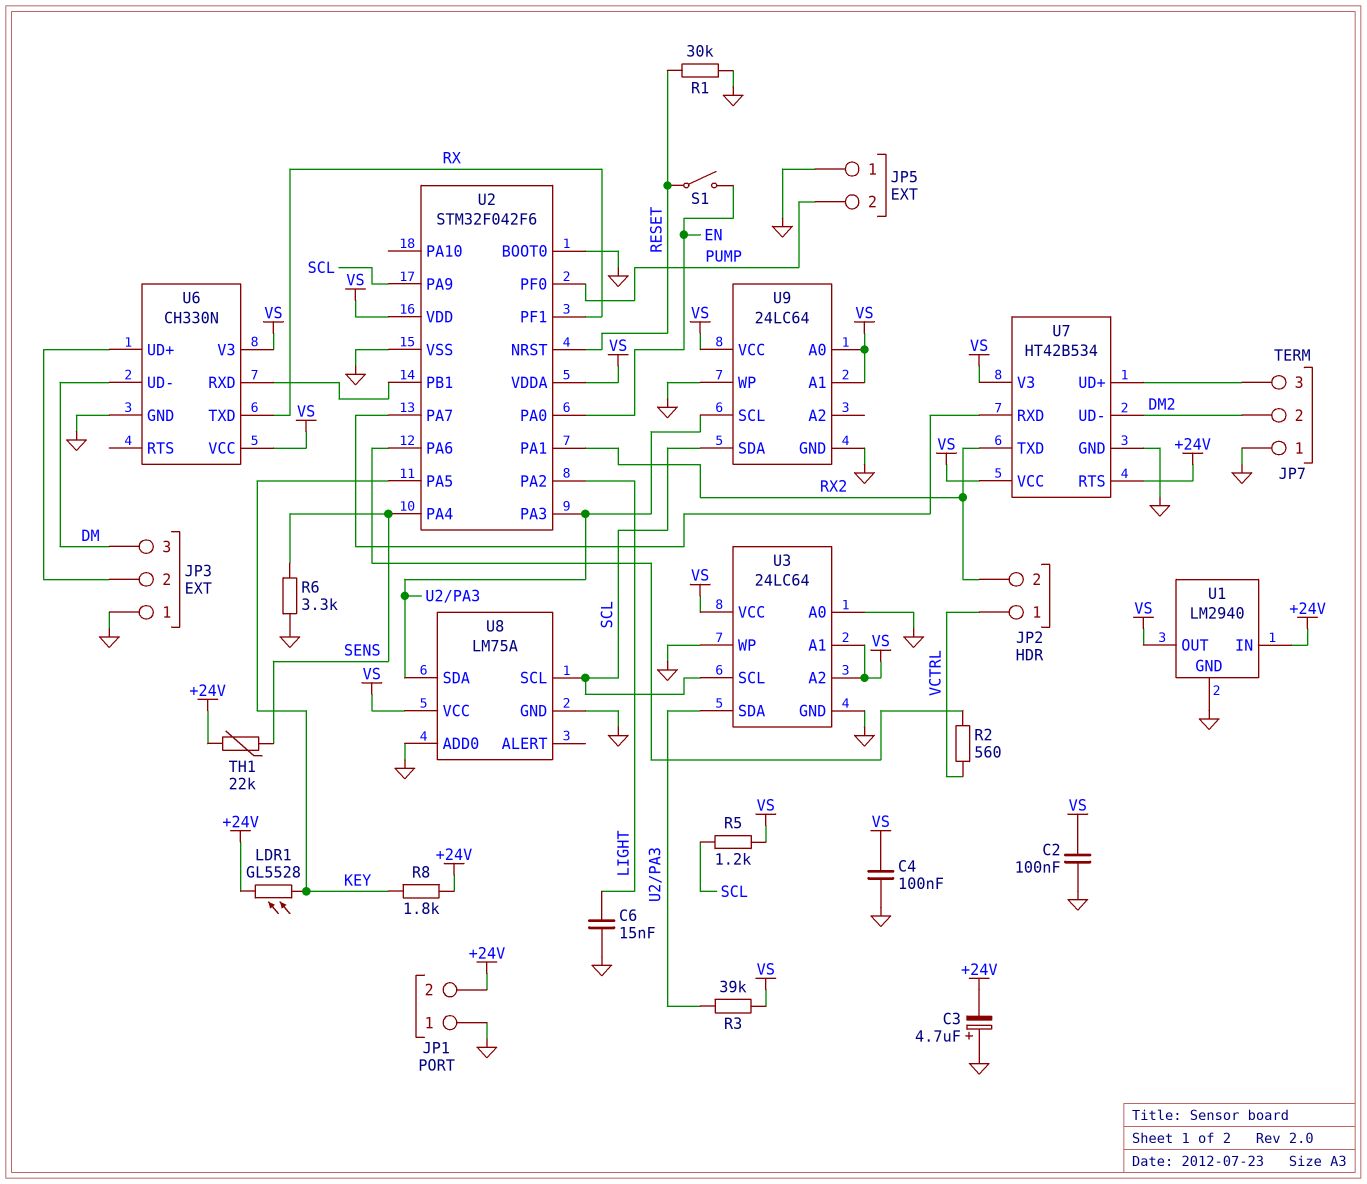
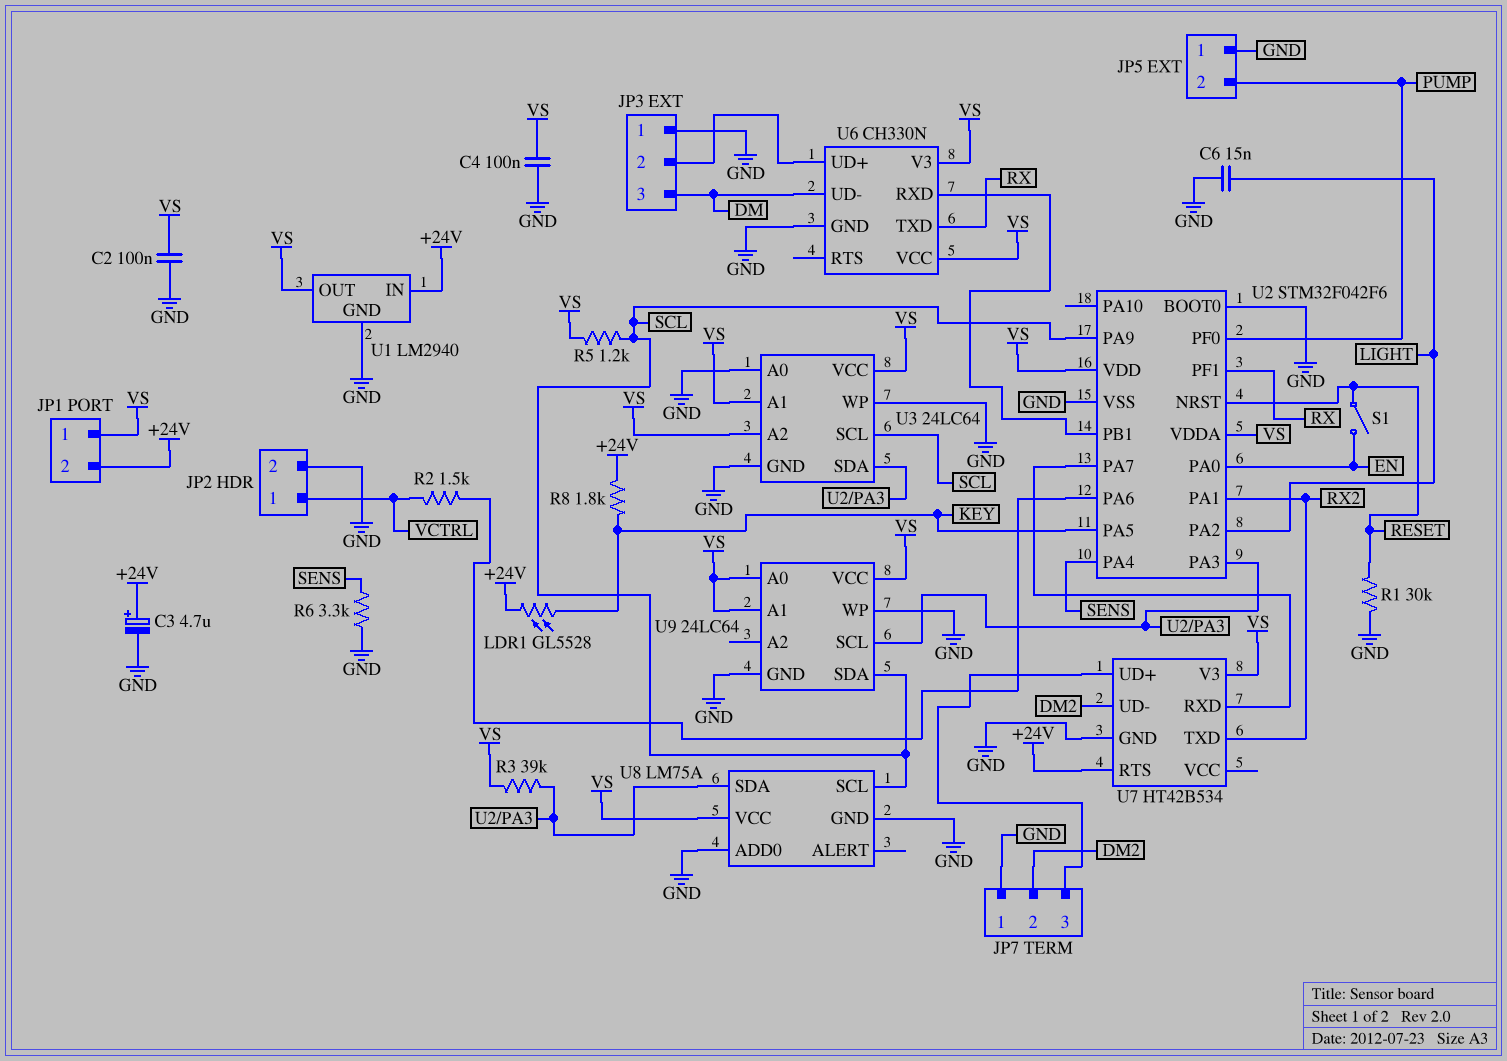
C3: 4.7uF (plus GND, minus +24V) -> 4.7uF (plus +24V, minus GND)
JP1 pin 1: GND -> VS
JP2 pin 2: RX2 -> GND
R2: 560 (U2/PA6, VCTRL) -> 1.5k (U2/PA6, VCTRL)
TH1: 22k (+24V, SENS) -> none
U7 pin VCC: VS -> none

